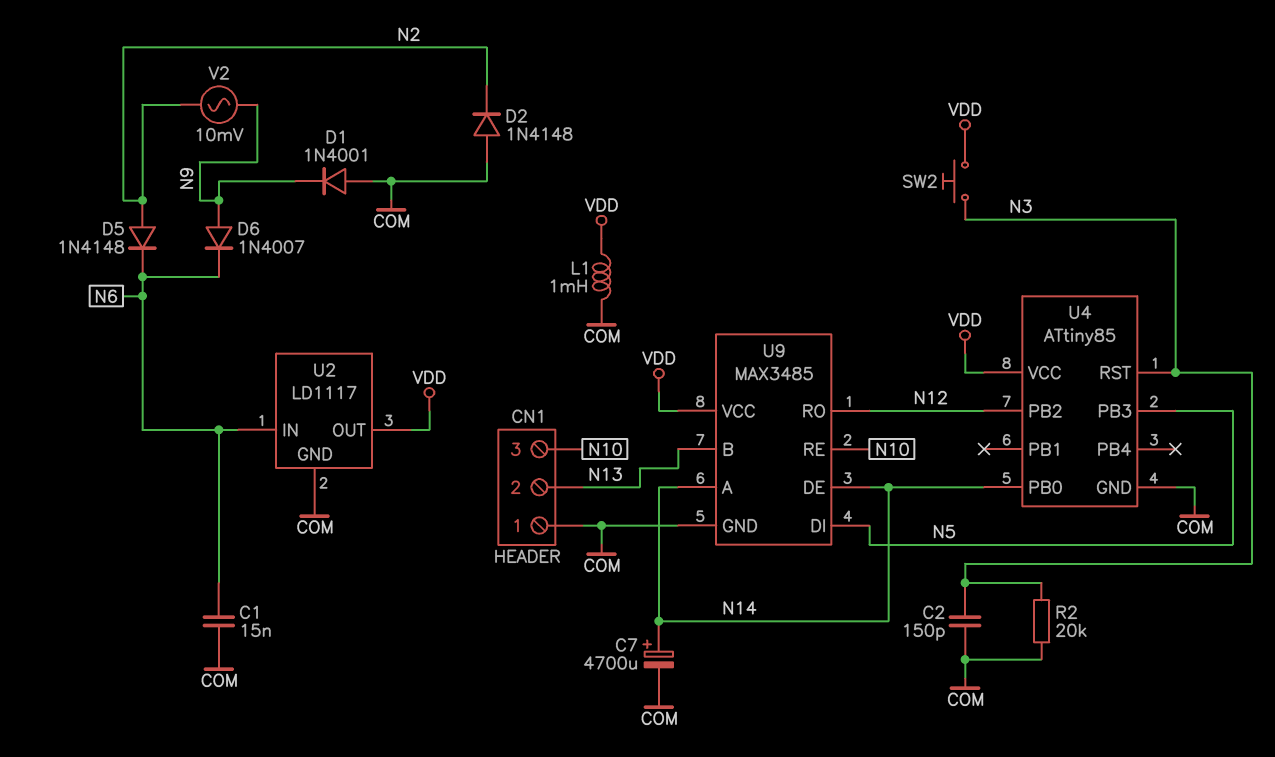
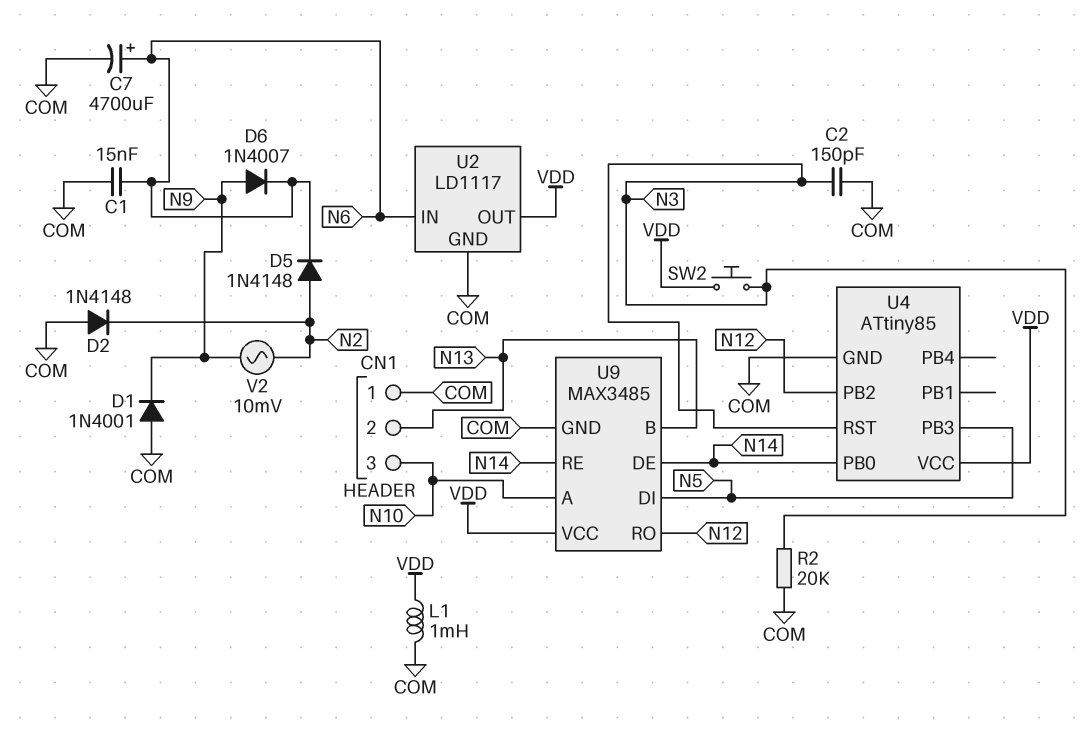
C7: 4700uF (plus N14, minus COM) -> 4700uF (plus N6, minus COM)
U9 pin A: N14 -> N10
U9 pin RE: N10 -> N14

